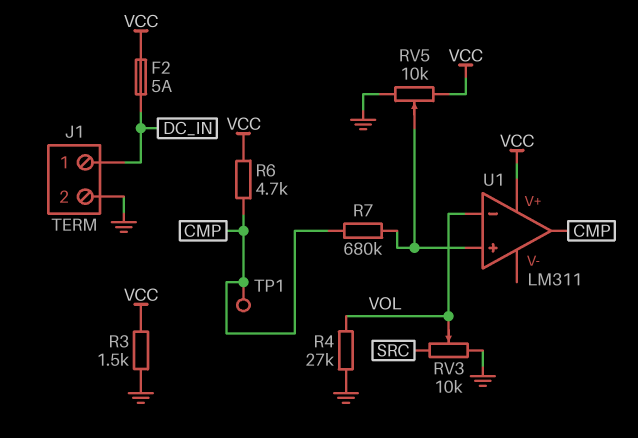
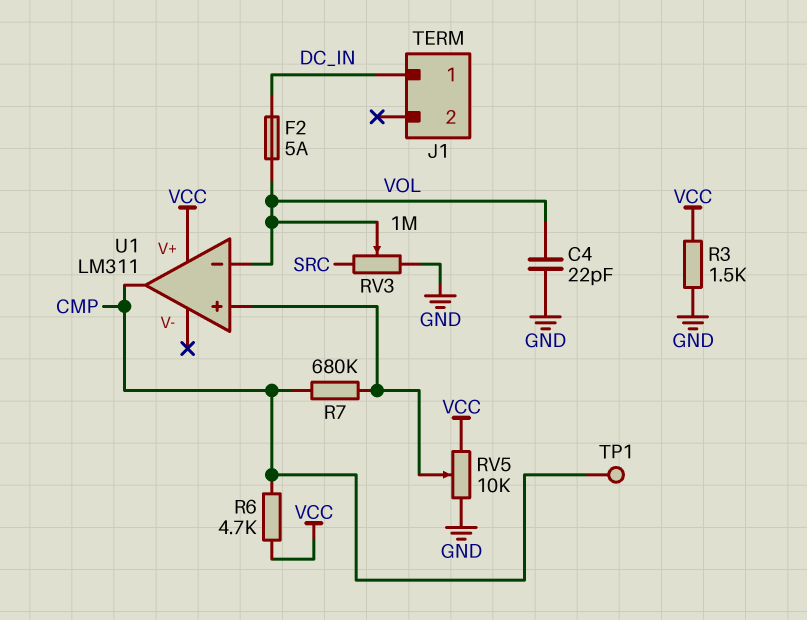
C4: none -> 22pF (GND, VOL)
F2: 5A (DC_IN, VCC) -> 5A (DC_IN, VOL)
J1 pin 2: GND -> none
R4: 27k (GND, VOL) -> none
RV3: 10k (GND, SRC, wiper VOL) -> 1M (GND, SRC, wiper VOL)

